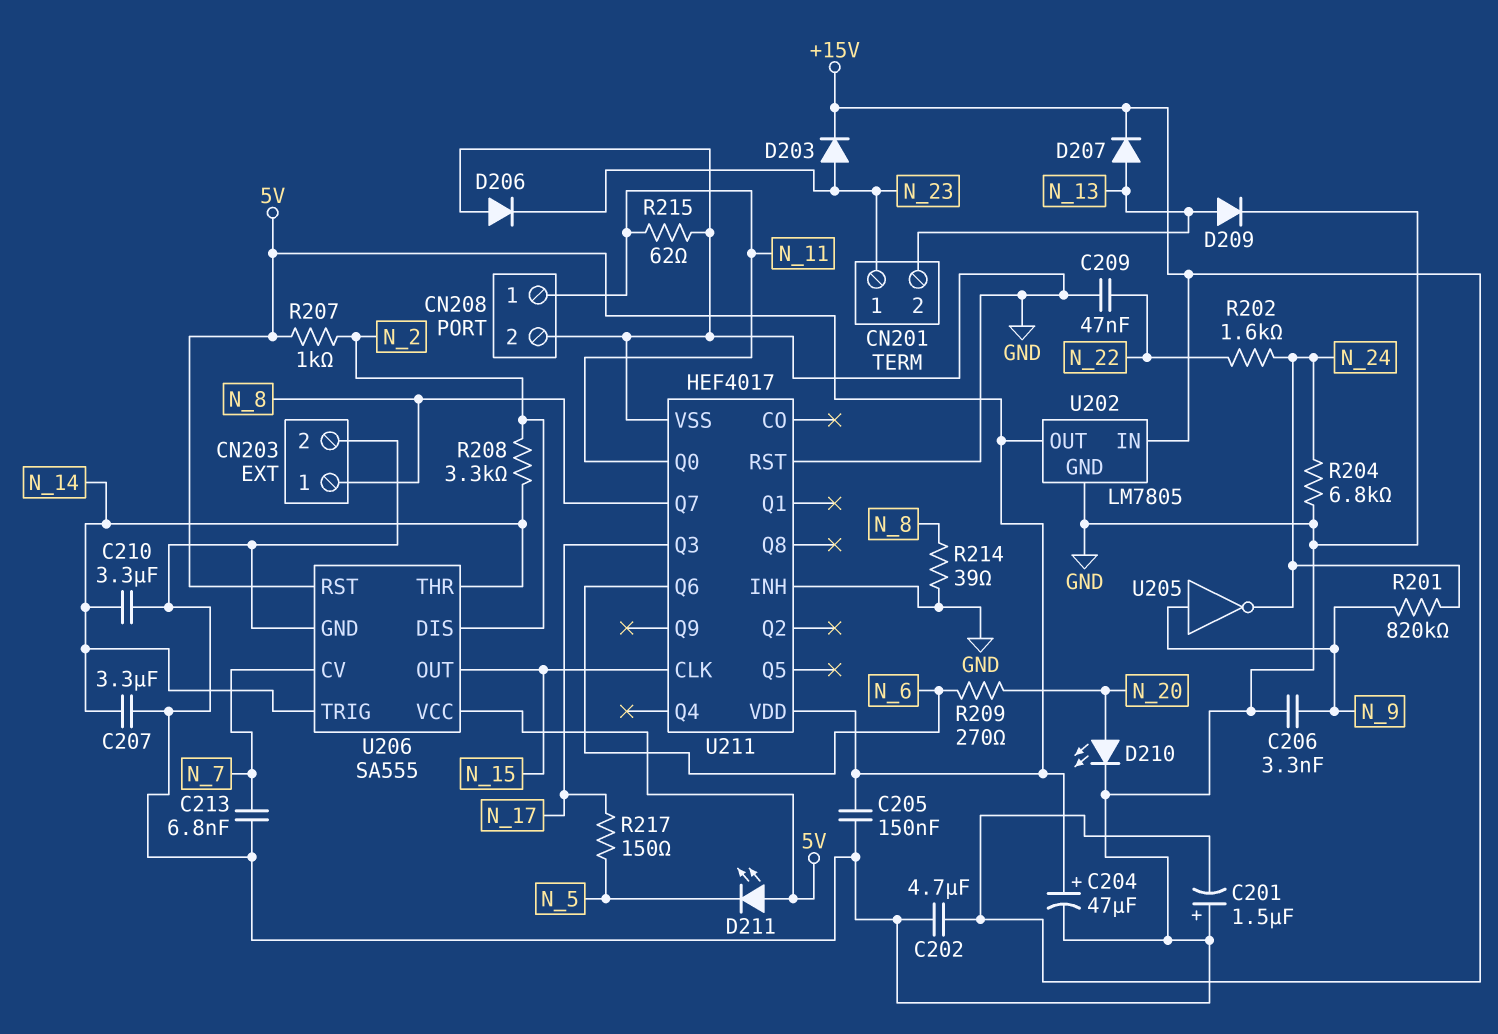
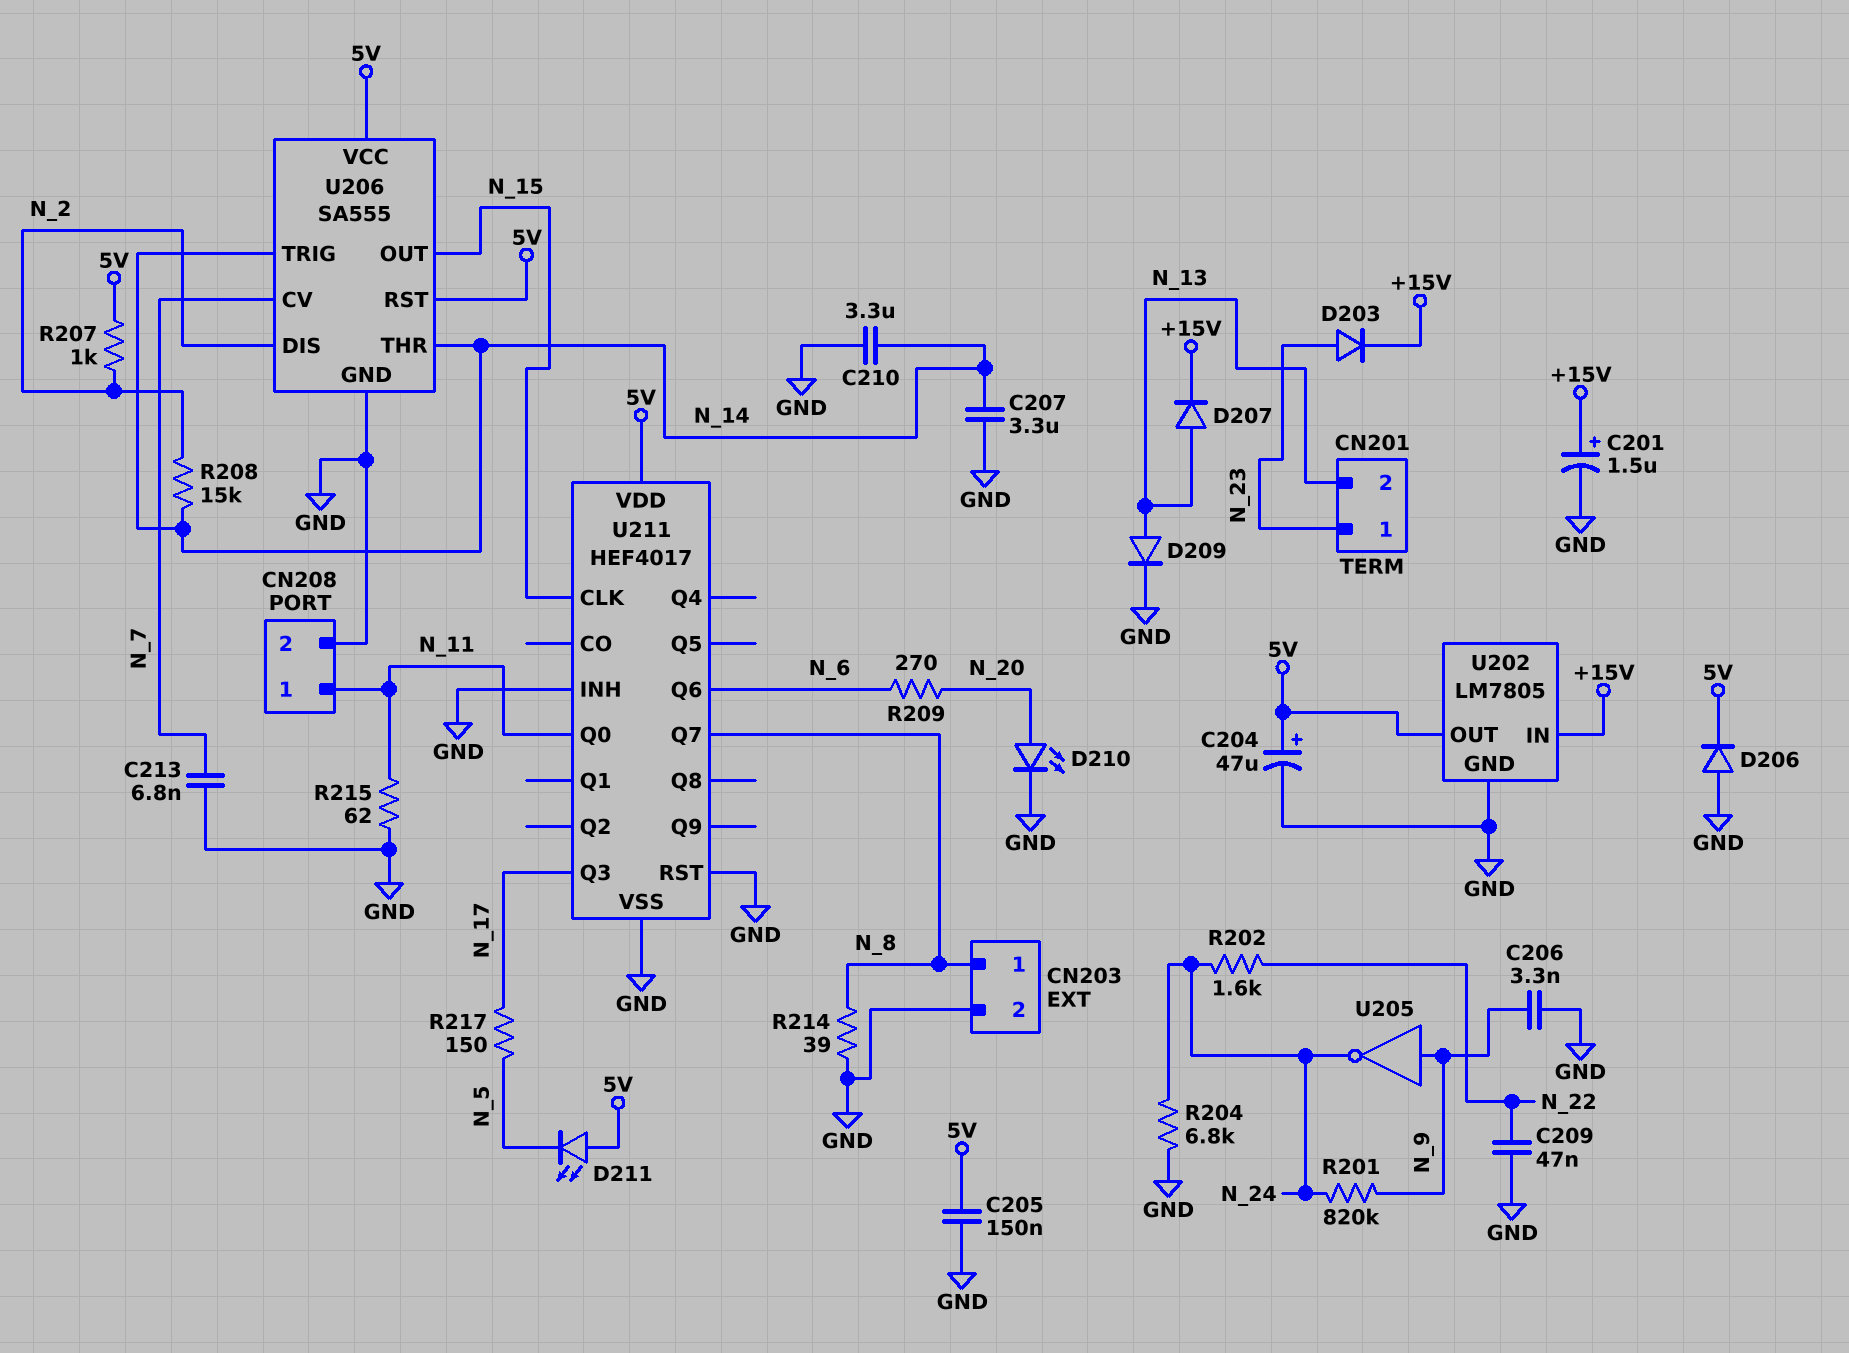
C201: 1.5uF (plus GND, minus +15V) -> 1.5uF (plus +15V, minus GND)
C202: 4.7uF (+15V, GND) -> none
D206: diode (A GND, K N_23) -> diode (A GND, K 5V)
R208: 3.3k (N_2, N_14) -> 15k (N_2, N_14)

